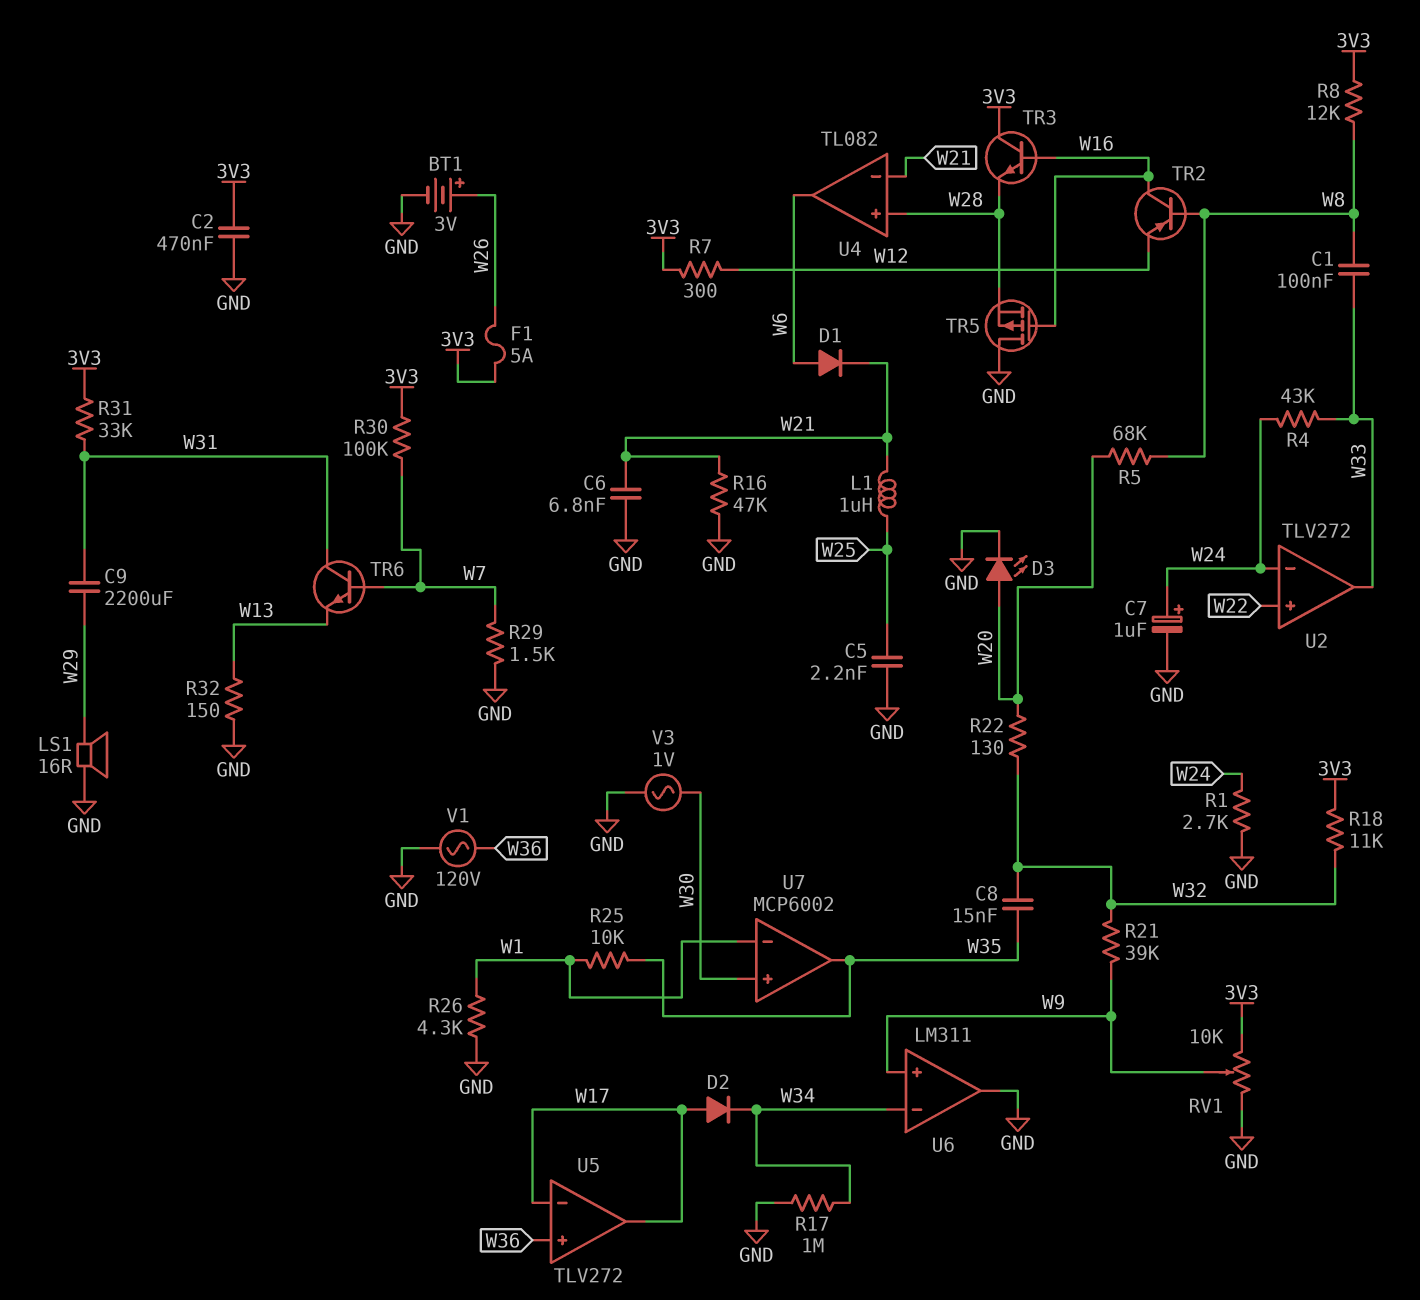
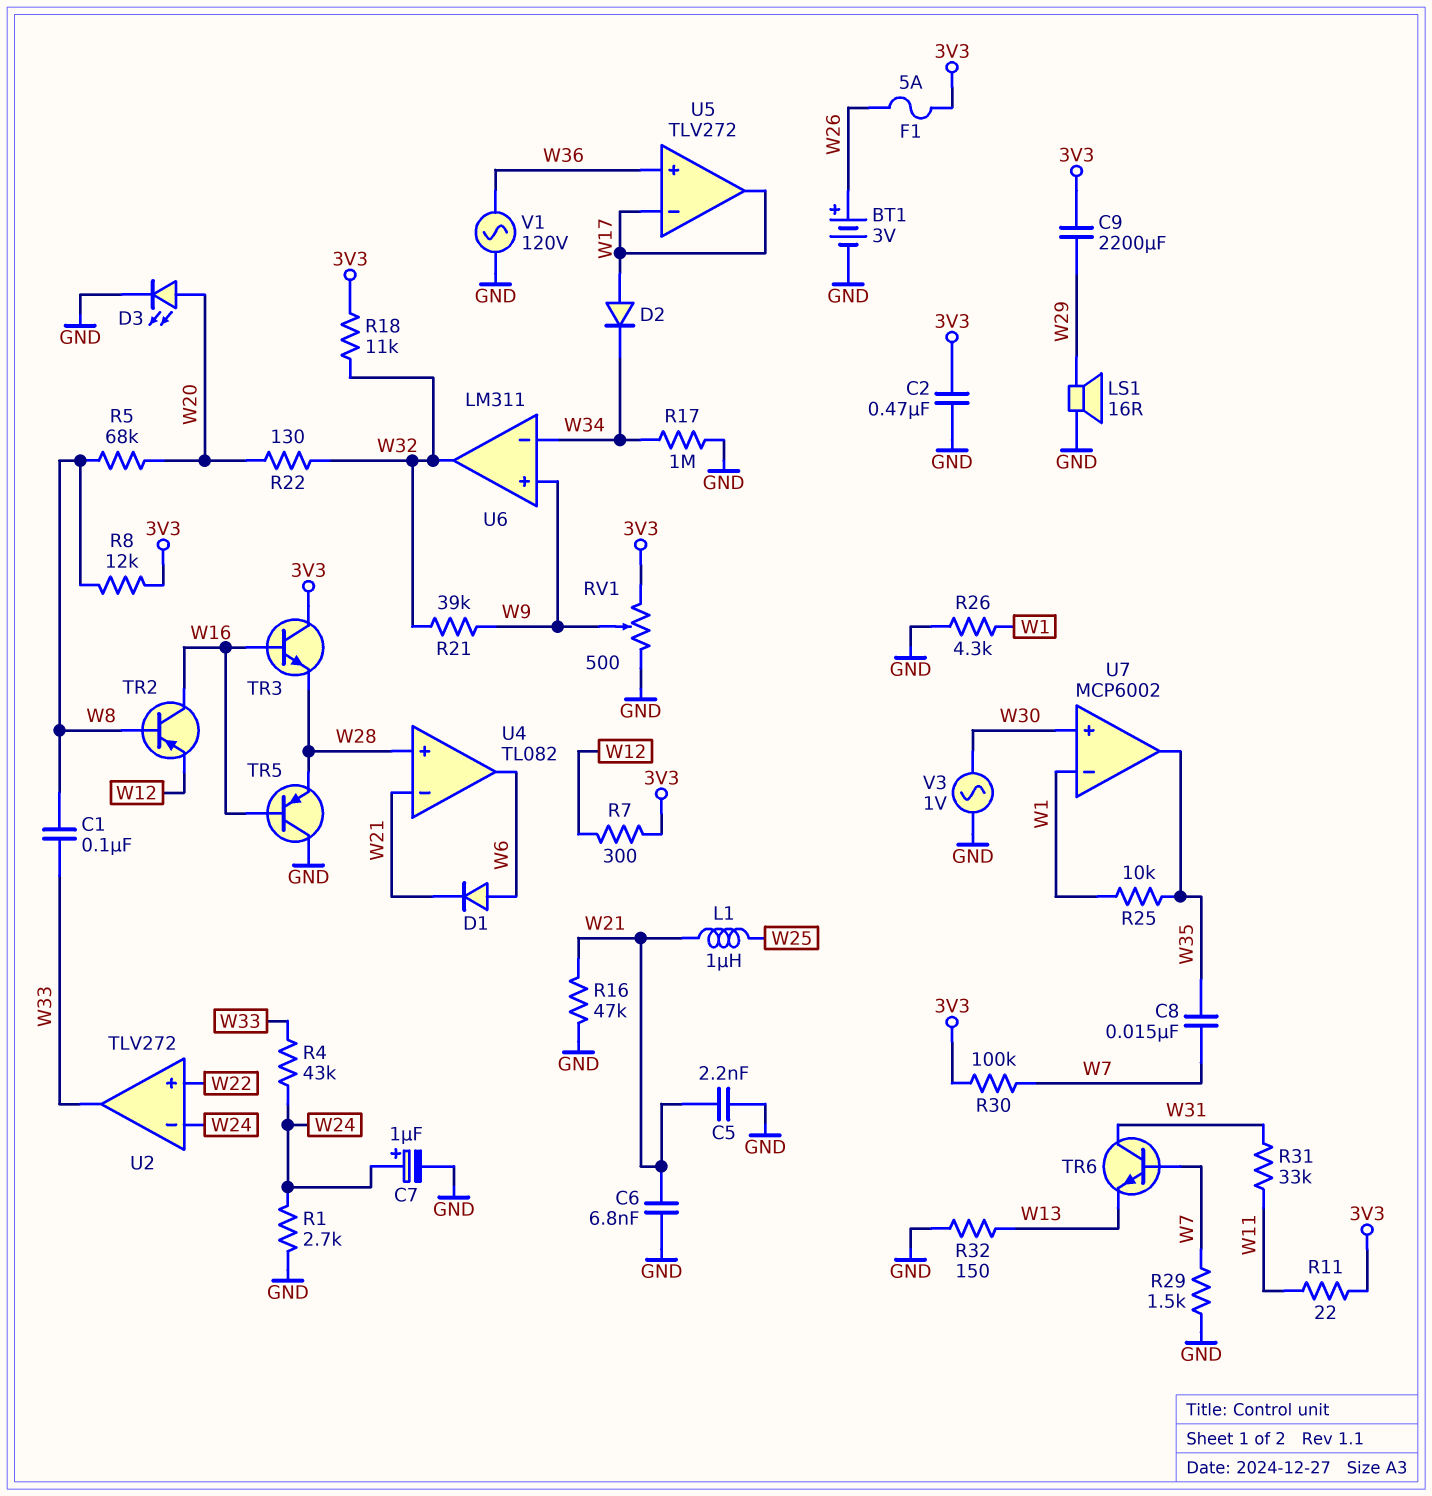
C5: 2.2nF (GND, W25) -> 2.2nF (GND, W21)
C8: 15nF (W32, W35) -> 15nF (W7, W35)
C9: 2200uF (W29, W31) -> 2200uF (3V3, W29)
R11: none -> 22 (3V3, W11)
R31: 33k (3V3, W31) -> 33k (W11, W31)
RV1: 10k (3V3, GND, wiper W9) -> 500 (3V3, GND, wiper W9)
TR5: PMOS (G W16, D GND, S W28) -> PNP (B W16, C GND, E W28)
U6 pin out: GND -> W32

